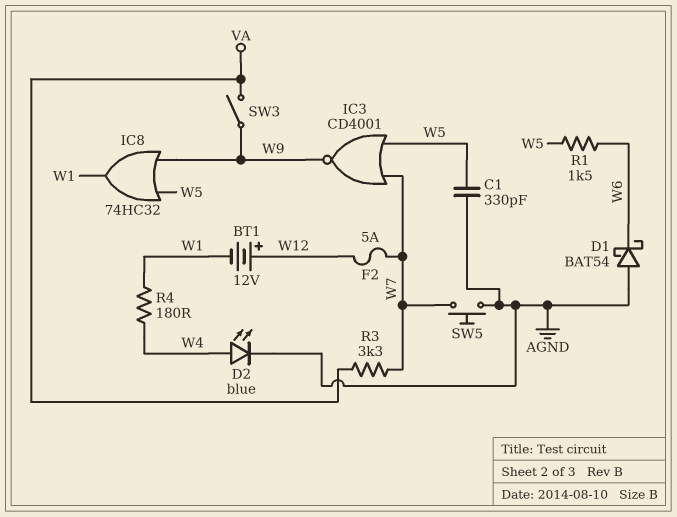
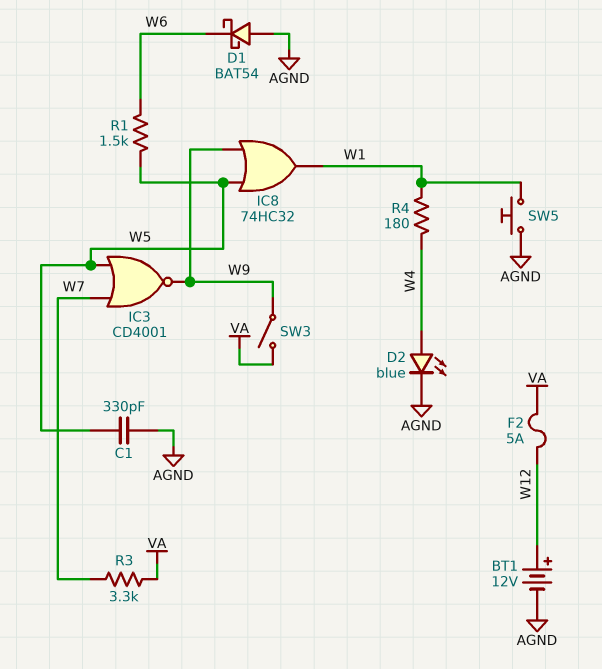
BT1: 12V (plus W12, minus W1) -> 12V (plus W12, minus AGND)
F2: 5A (W7, W12) -> 5A (VA, W12)
SW5: button (AGND, W7) -> button (AGND, W1)

